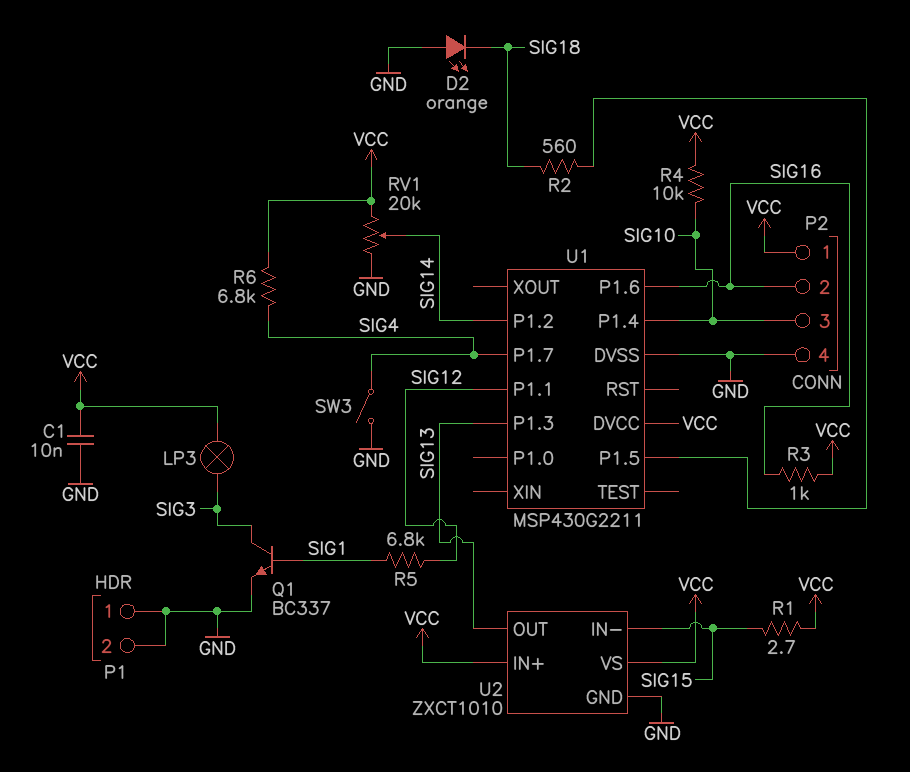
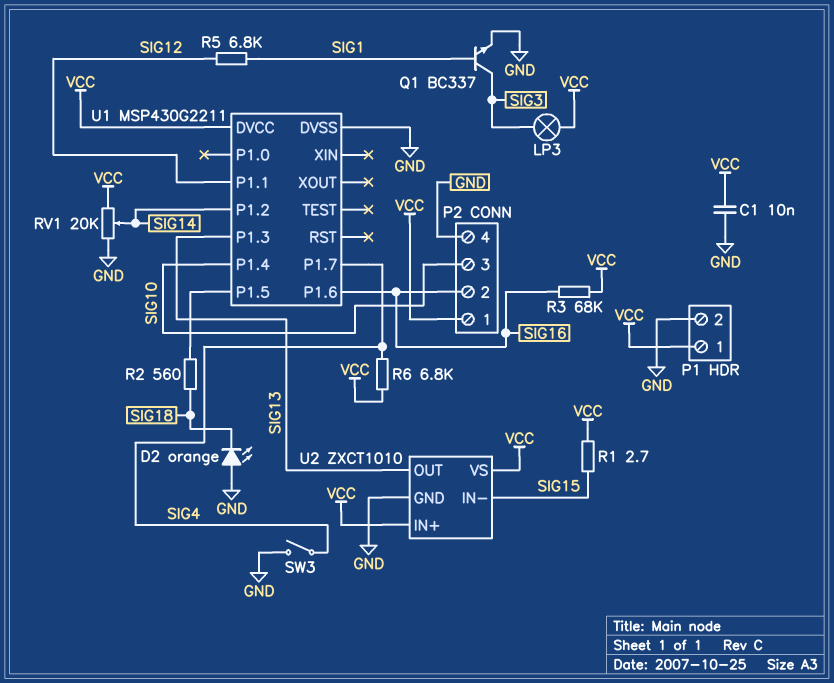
P1 pin 1: GND -> VCC
R3: 1k (SIG16, VCC) -> 68k (SIG16, VCC)
R4: 10k (SIG10, VCC) -> none

